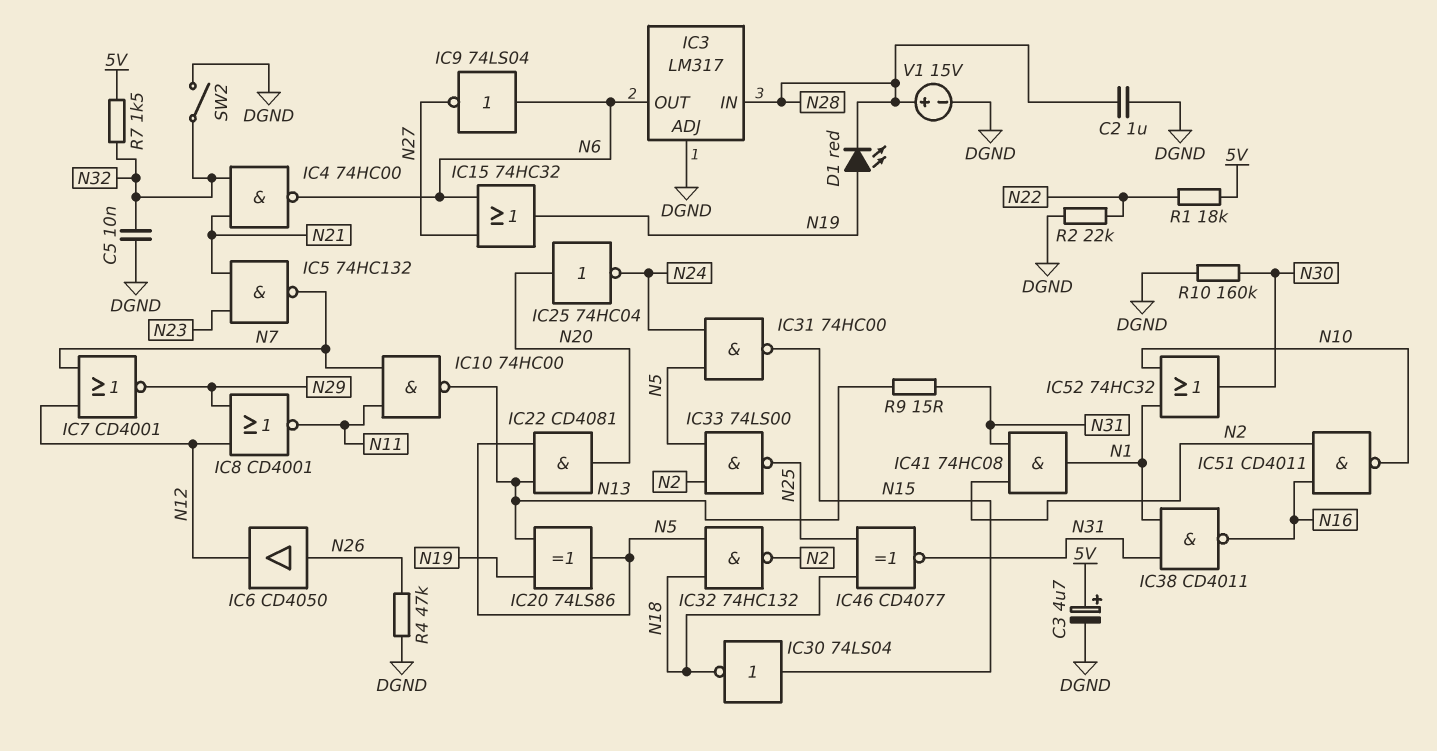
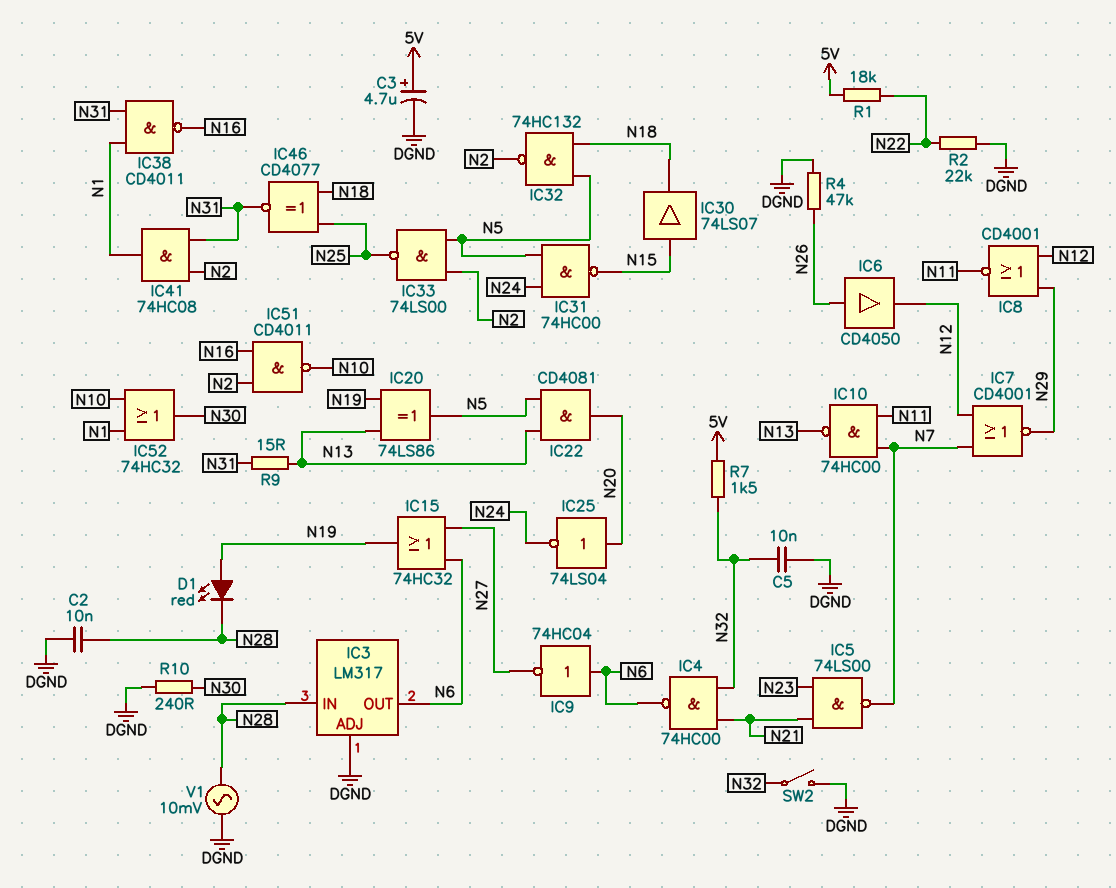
C2: 1uF (DGND, N28) -> 10nF (DGND, N28)
IC5: NAND 74HC132 (in N21, in N23, out N7) -> NAND 74LS00 (in N21, in N23, out N7)
IC9: NOT 74LS04 (in N6, out N27) -> NOT 74HC04 (in N6, out N27)
IC25: NOT 74HC04 (in N20, out N24) -> NOT 74LS04 (in N20, out N24)
IC30: NOT 74LS04 (in N15, out N18) -> buffer 74LS07 (in N15, out N18)
R10: 160k (DGND, N30) -> 240 (DGND, N30)
V1: 15V (plus N28, minus DGND) -> AC 10mV (DGND, N28)

